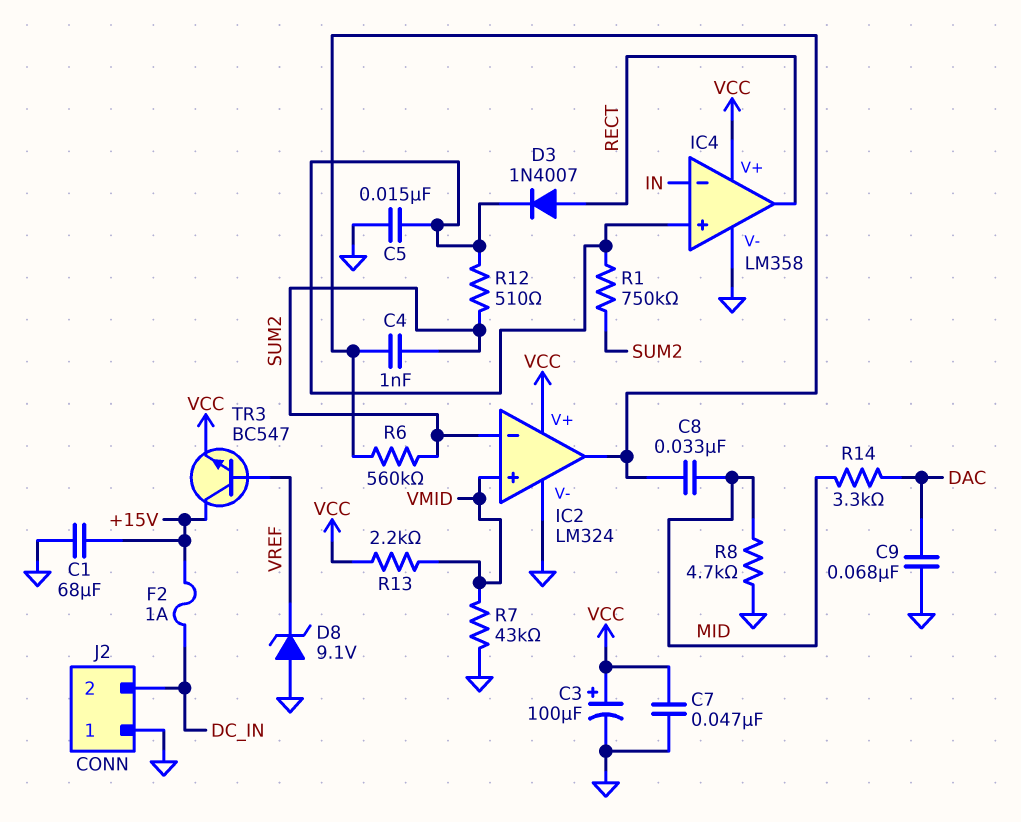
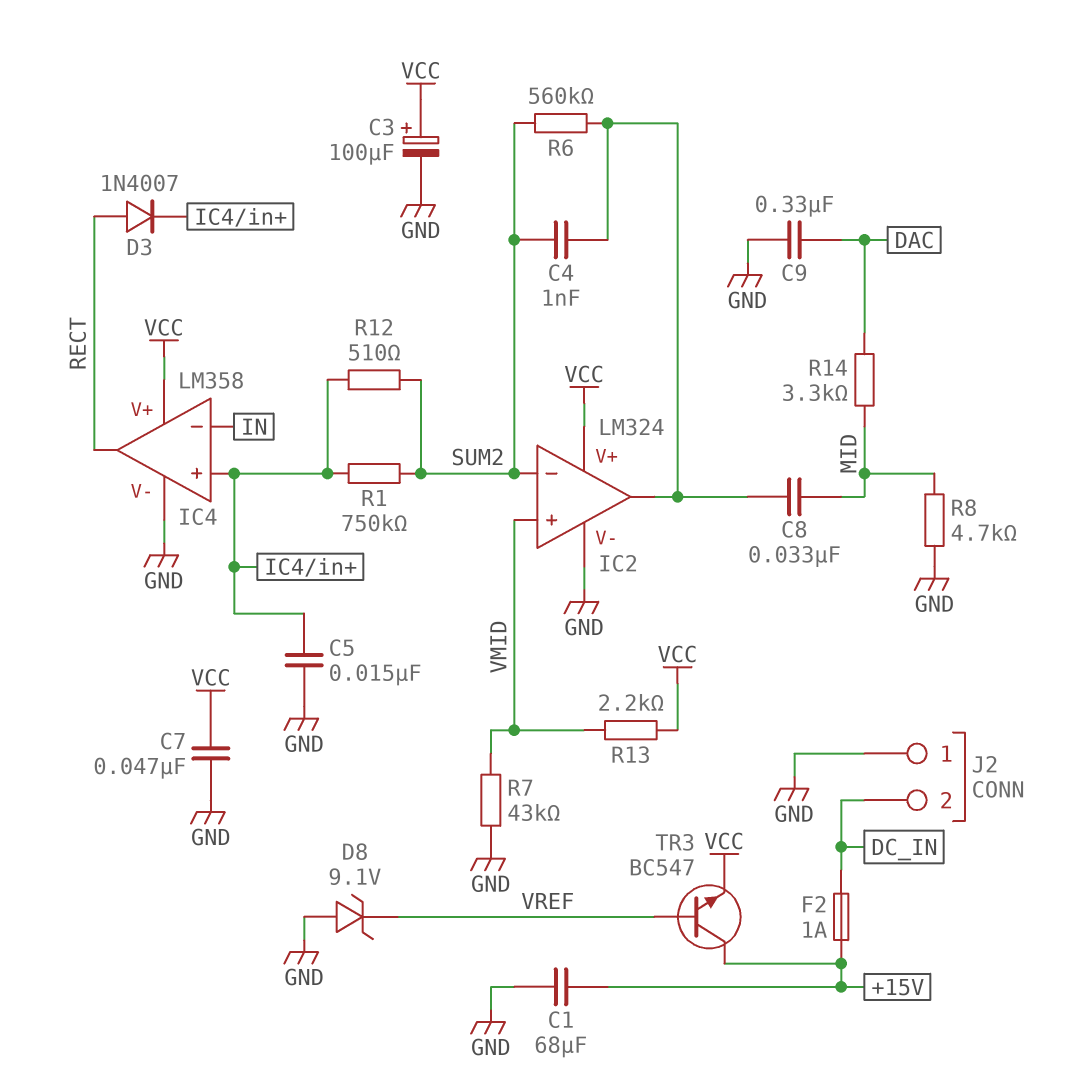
C9: 68nF (DAC, GND) -> 330nF (DAC, GND)

